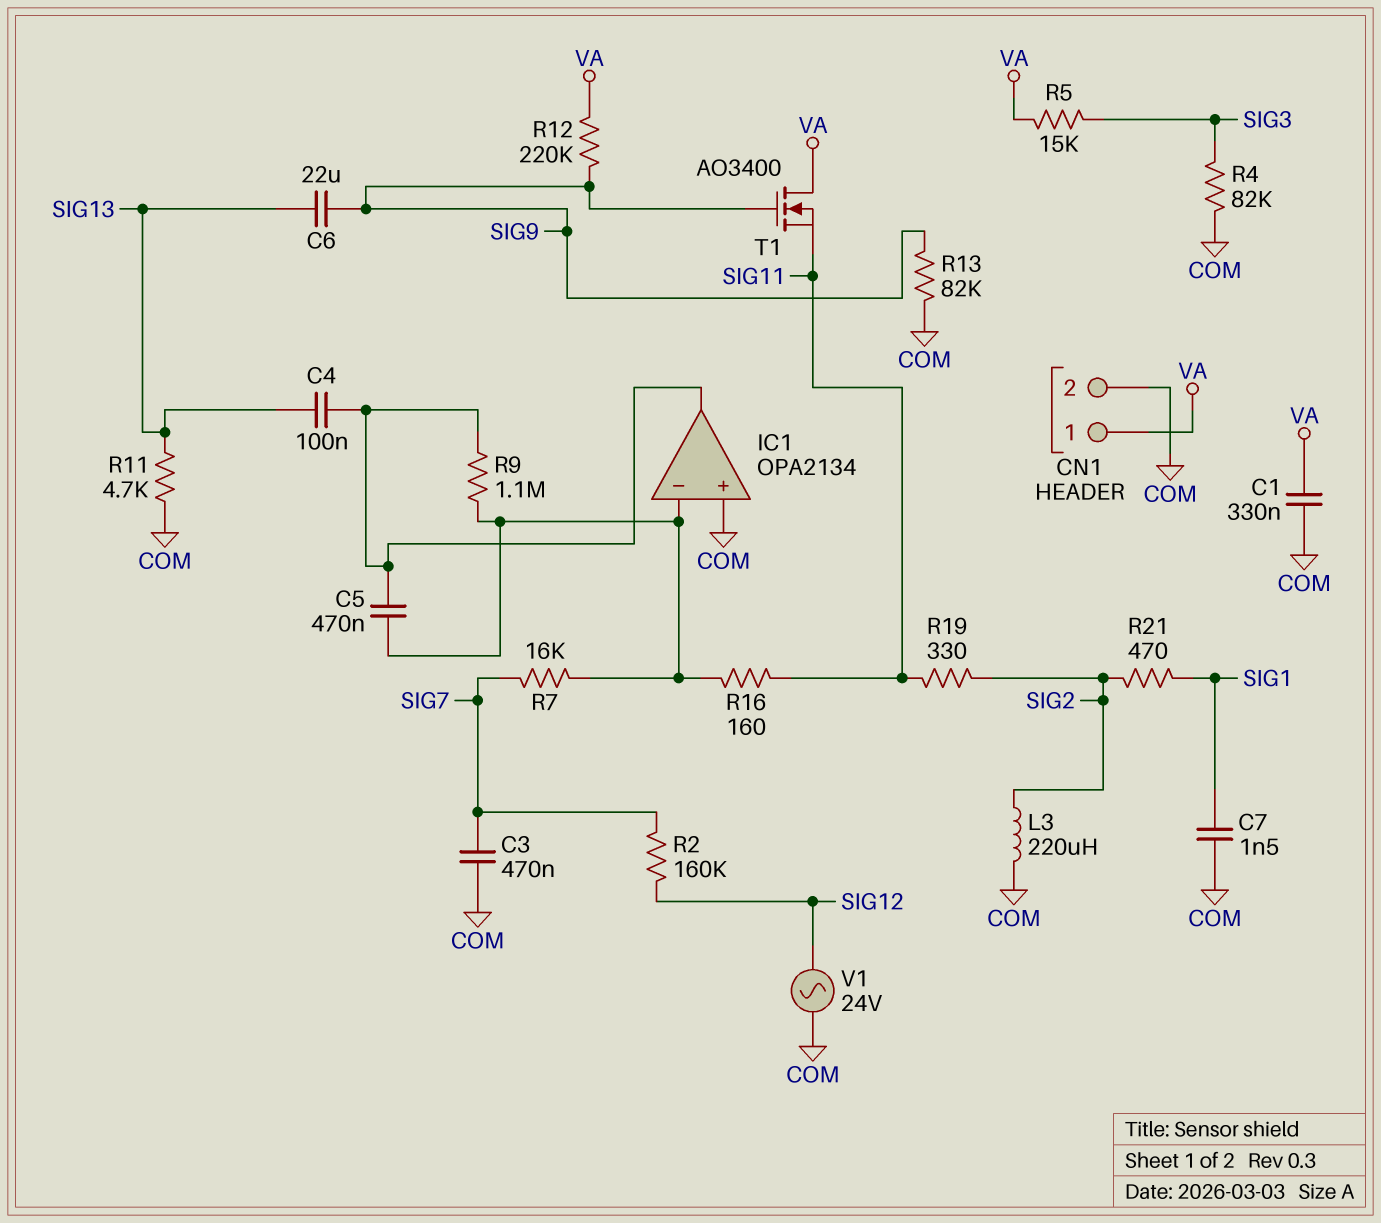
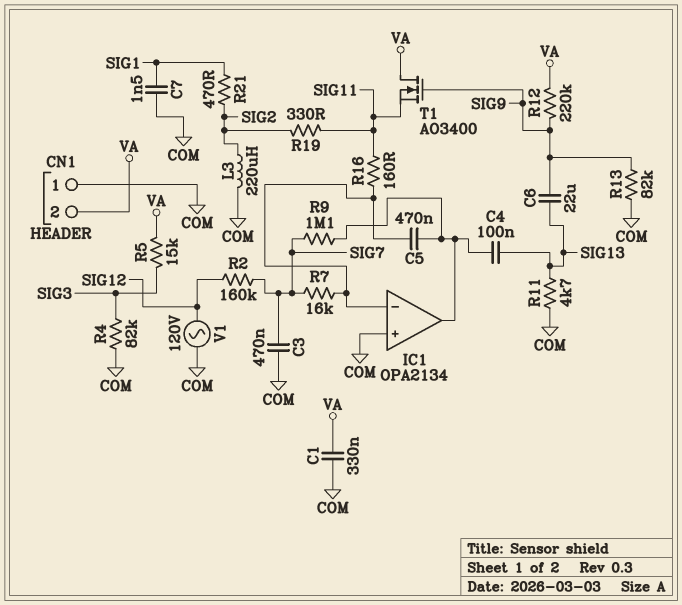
CN1 pin 1: VA -> COM
CN1 pin 2: COM -> VA
R9: 1.1M (IC1/in-, IC1/out) -> 1.1M (IC1/out, SIG7)
V1: AC 24V (COM, SIG12) -> AC 120V (COM, SIG12)

